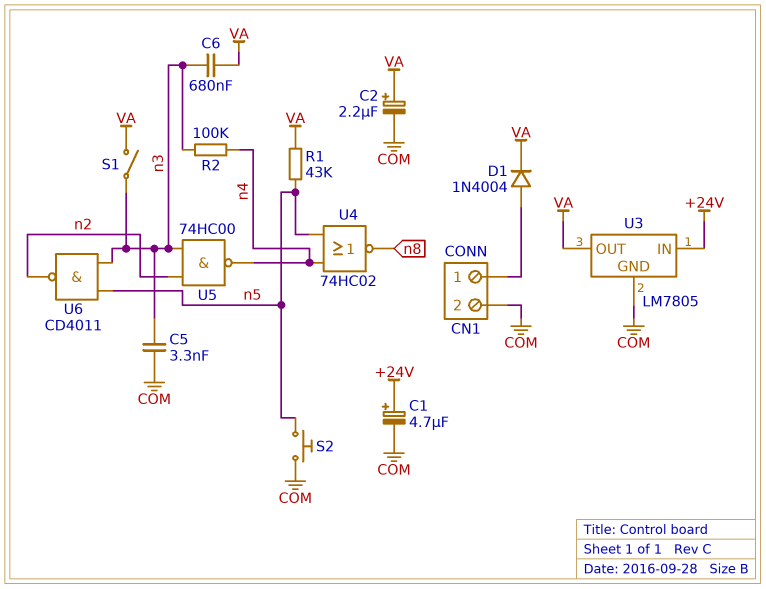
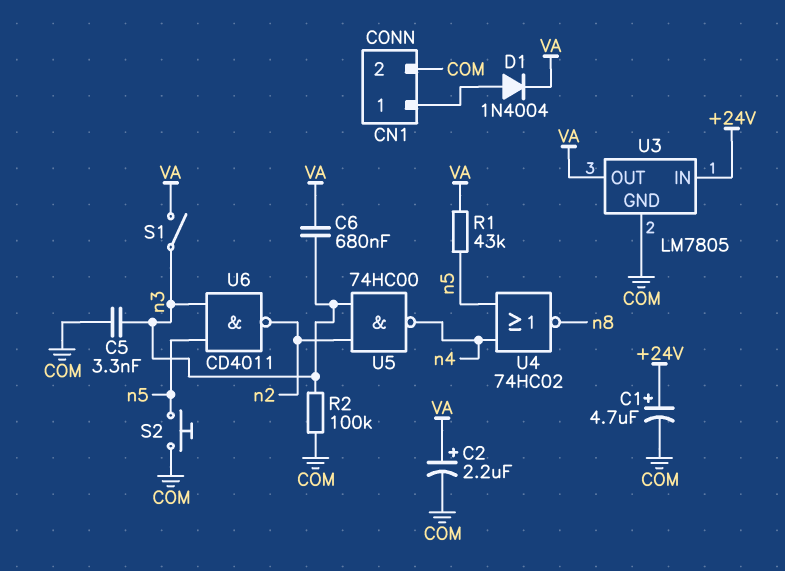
R2: 100k (n3, n4) -> 100k (COM, n3)

